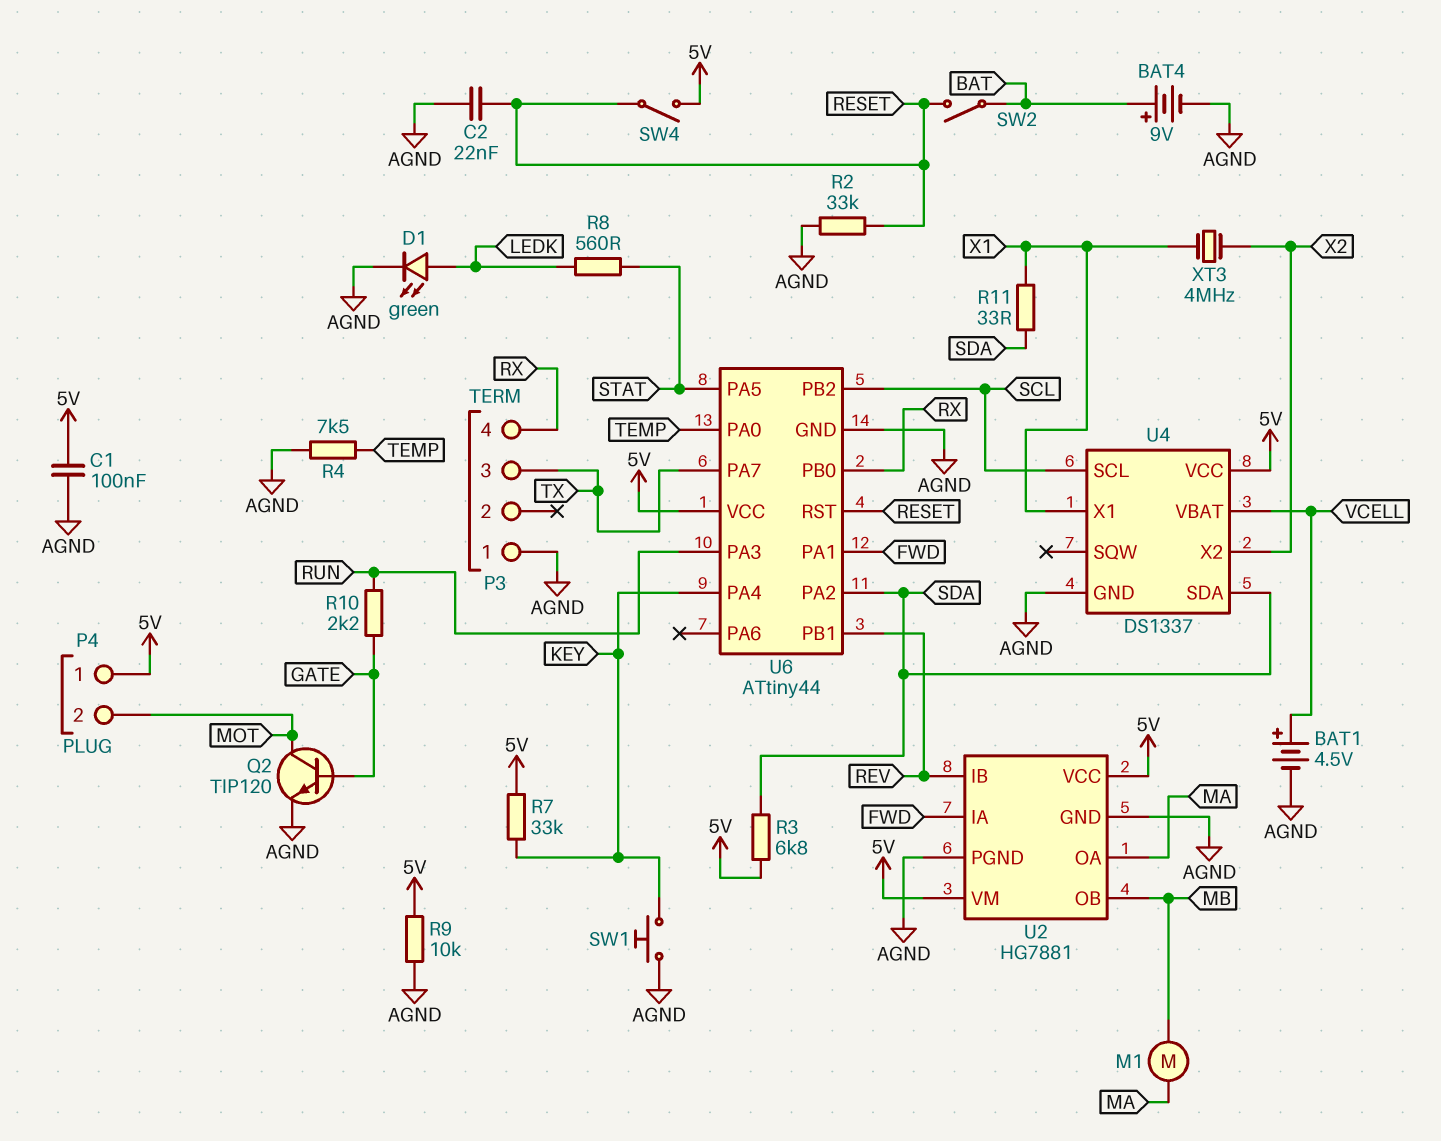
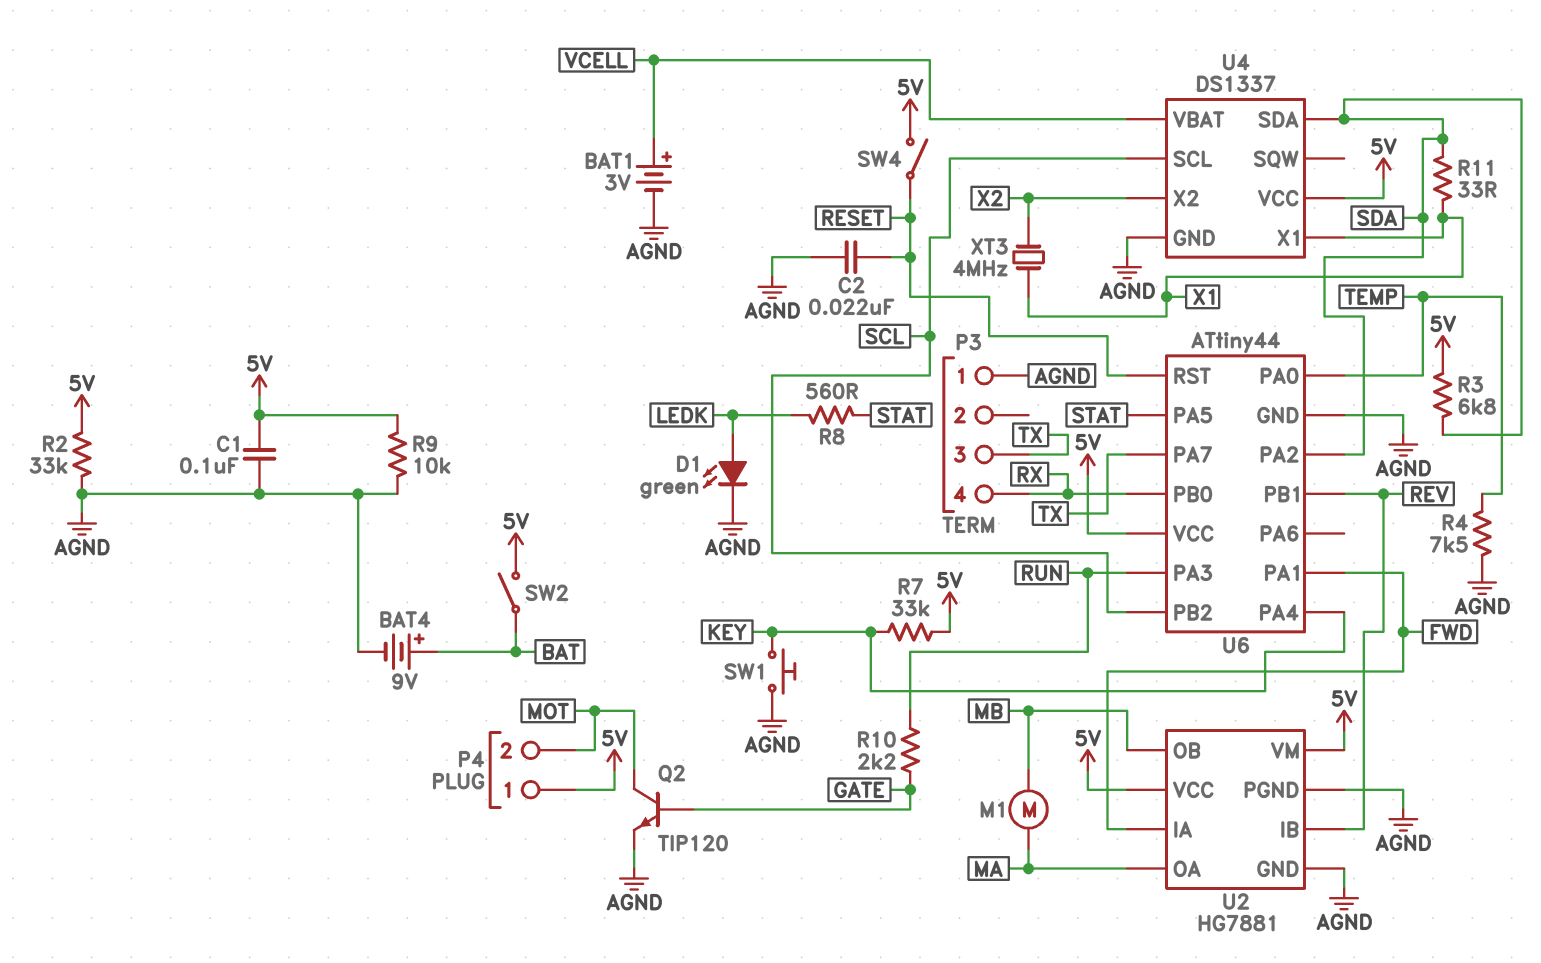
BAT1: 4.5V (plus VCELL, minus AGND) -> 3V (plus VCELL, minus AGND)
R2: 33k (AGND, RESET) -> 33k (5V, AGND)
SW2: switch (BAT, RESET) -> switch (5V, BAT)

